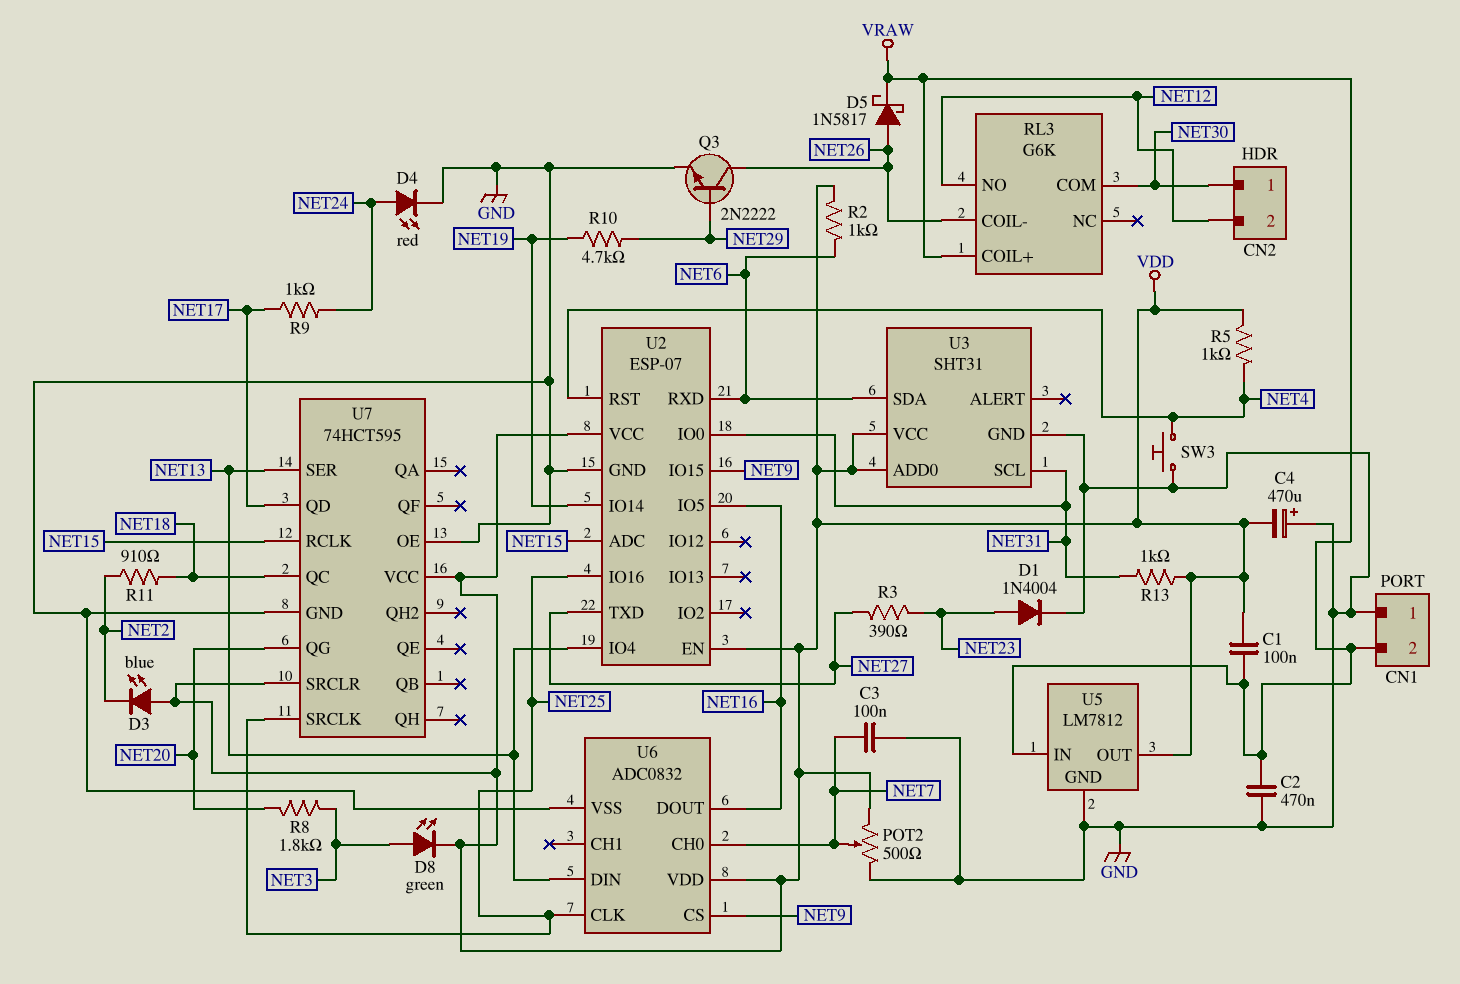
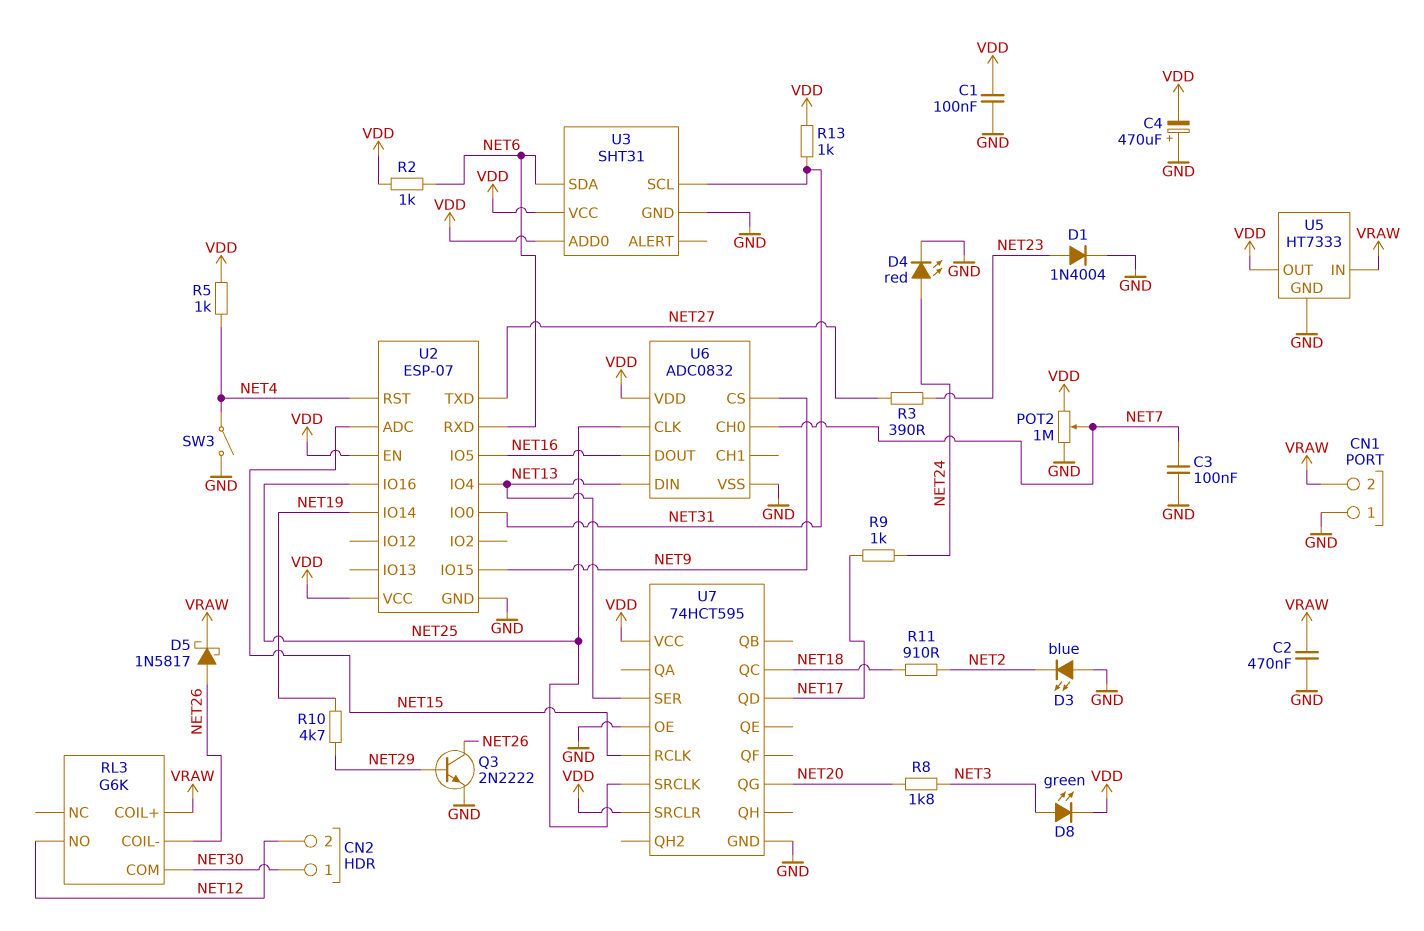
C1: 100nF (VDD, VRAW) -> 100nF (GND, VDD)
D3: LED blue (A VDD, K NET2) -> LED blue (A GND, K NET2)
POT2: 500 (GND, VDD, wiper NET7) -> 1M (GND, VDD, wiper NET7)
SW3: button (GND, NET4) -> switch (GND, NET4)
U5: LM7812 -> HT7333

